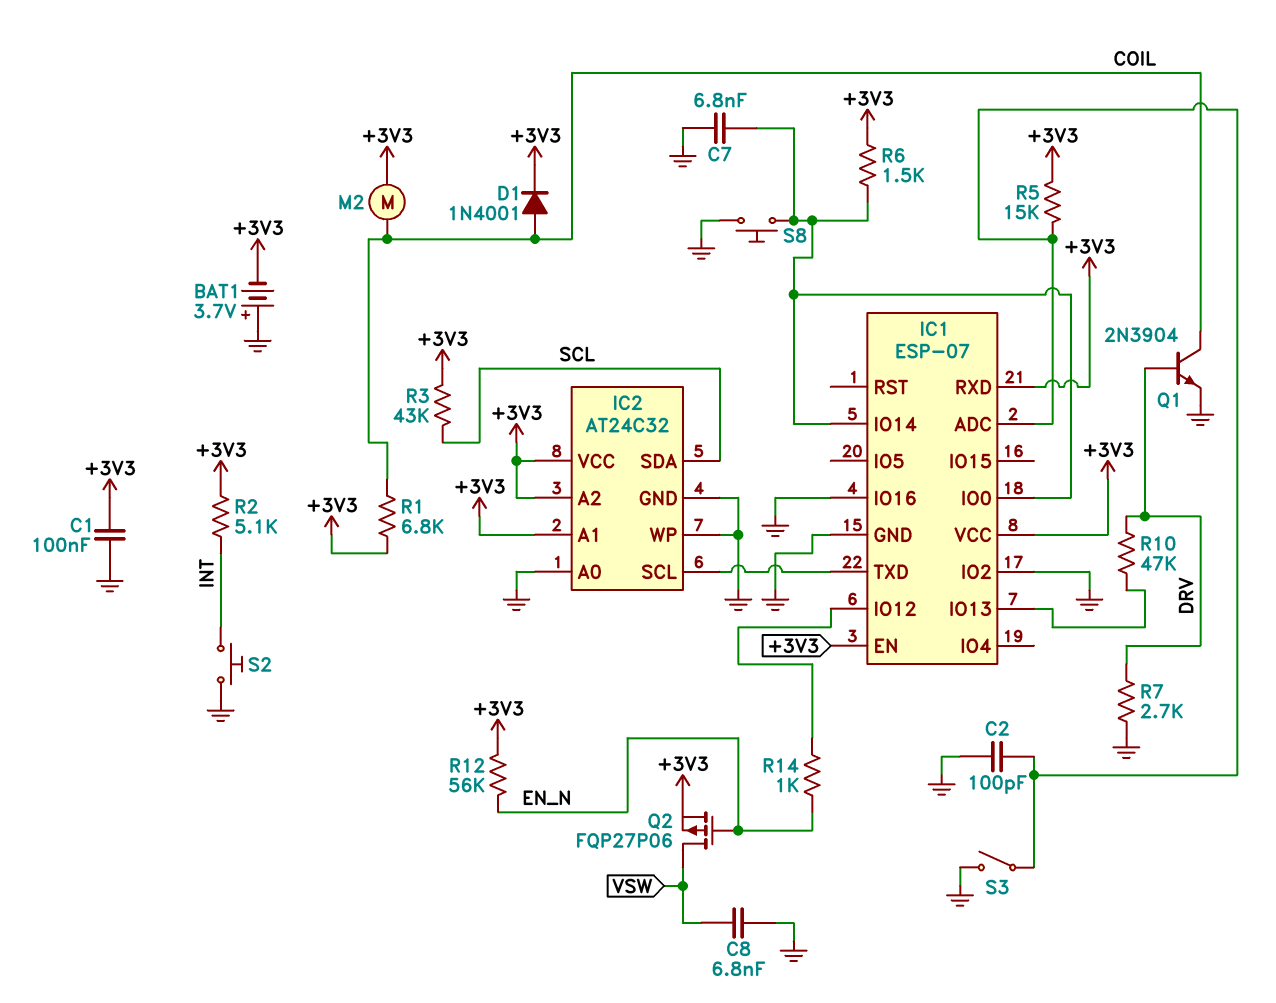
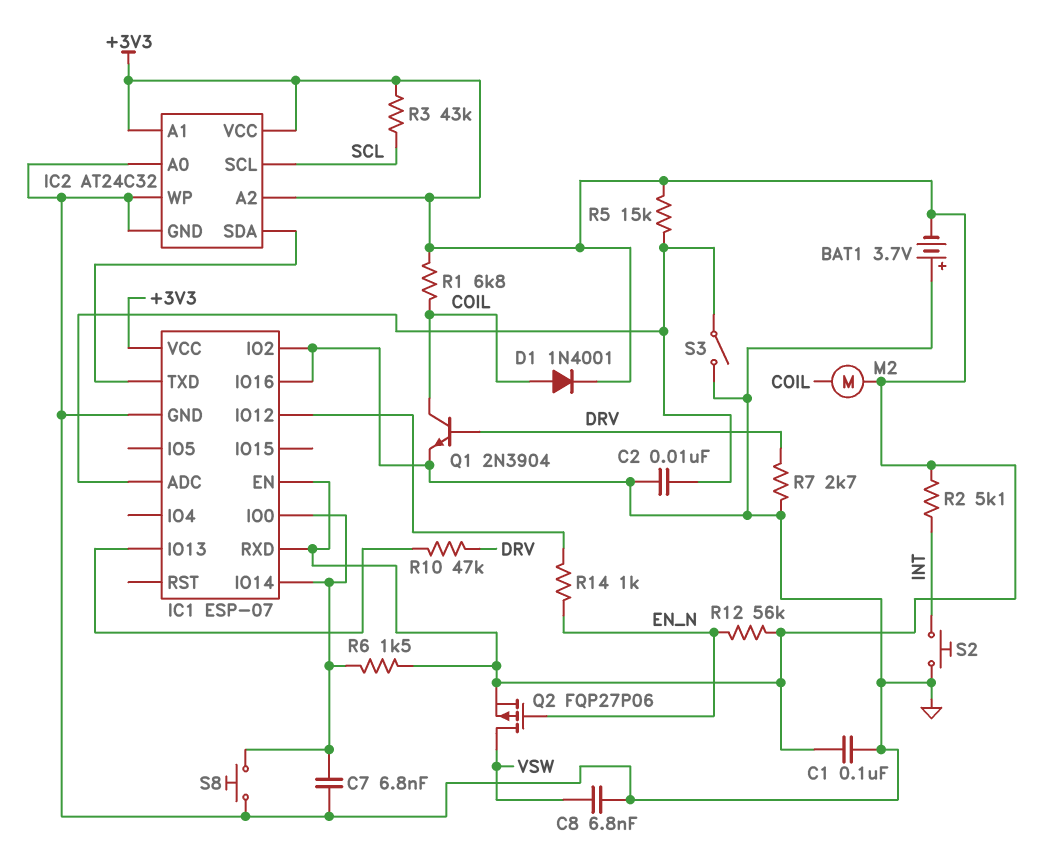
C2: 100pF (GND, IC1/ADC) -> 10nF (GND, IC1/ADC)
IC2 pin SCL: IC1/TXD -> SCL
IC2 pin SDA: SCL -> IC1/TXD

